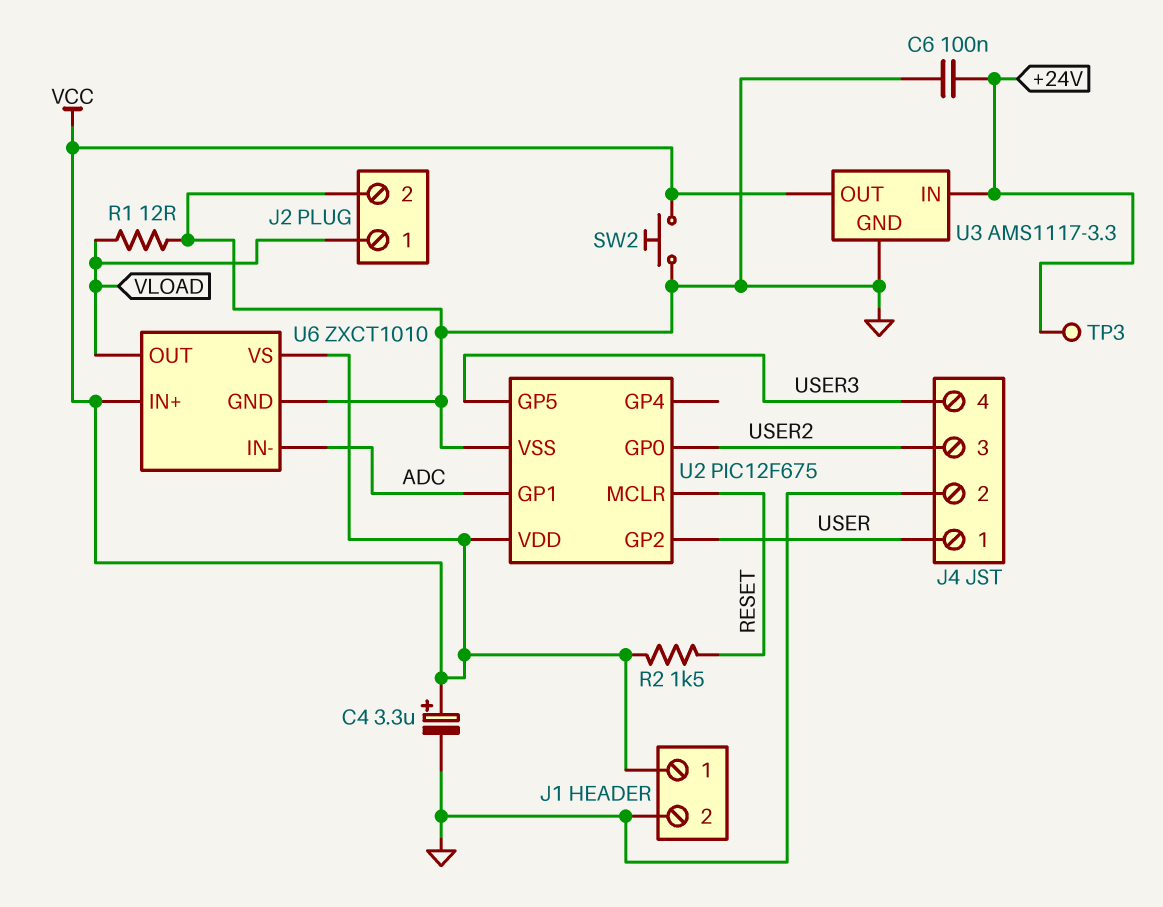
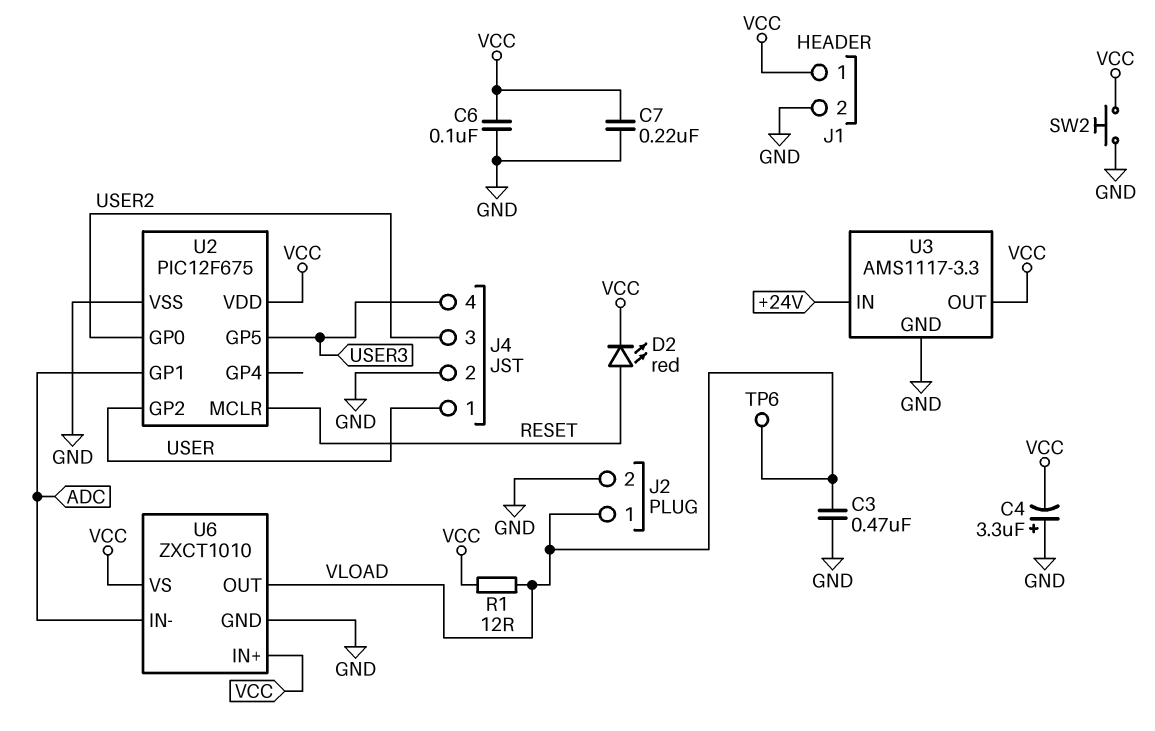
C3: none -> 470nF (GND, VLOAD)
C4: 3.3uF (plus VCC, minus GND) -> 3.3uF (plus GND, minus VCC)
C6: 100nF (+24V, GND) -> 100nF (GND, VCC)
C7: none -> 220nF (GND, VCC)
D2: none -> LED red (A RESET, K VCC)
R1: 12 (GND, VLOAD) -> 12 (VCC, VLOAD)
R2: 1.5k (RESET, VCC) -> none
TP3: test point (+24V) -> none
TP6: none -> test point (VLOAD)

